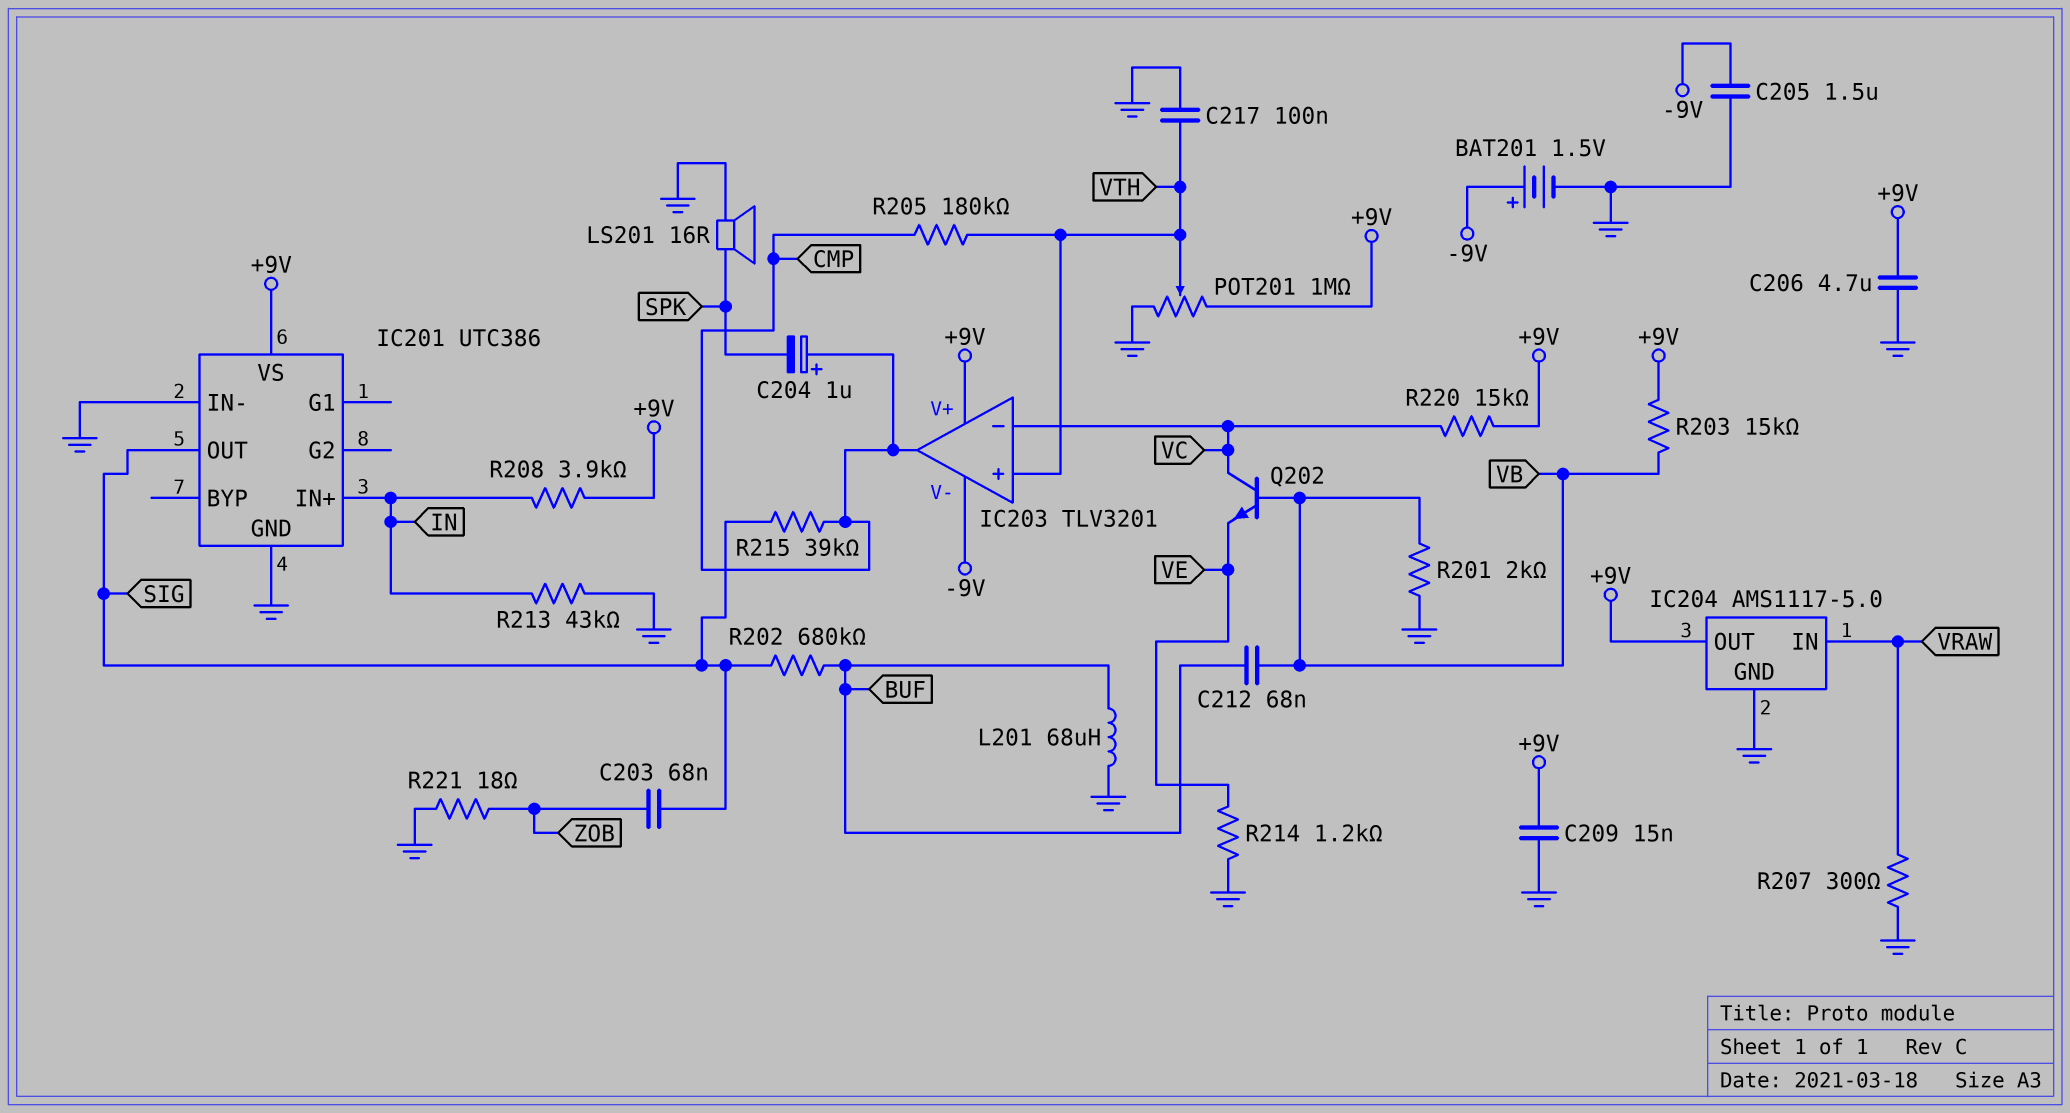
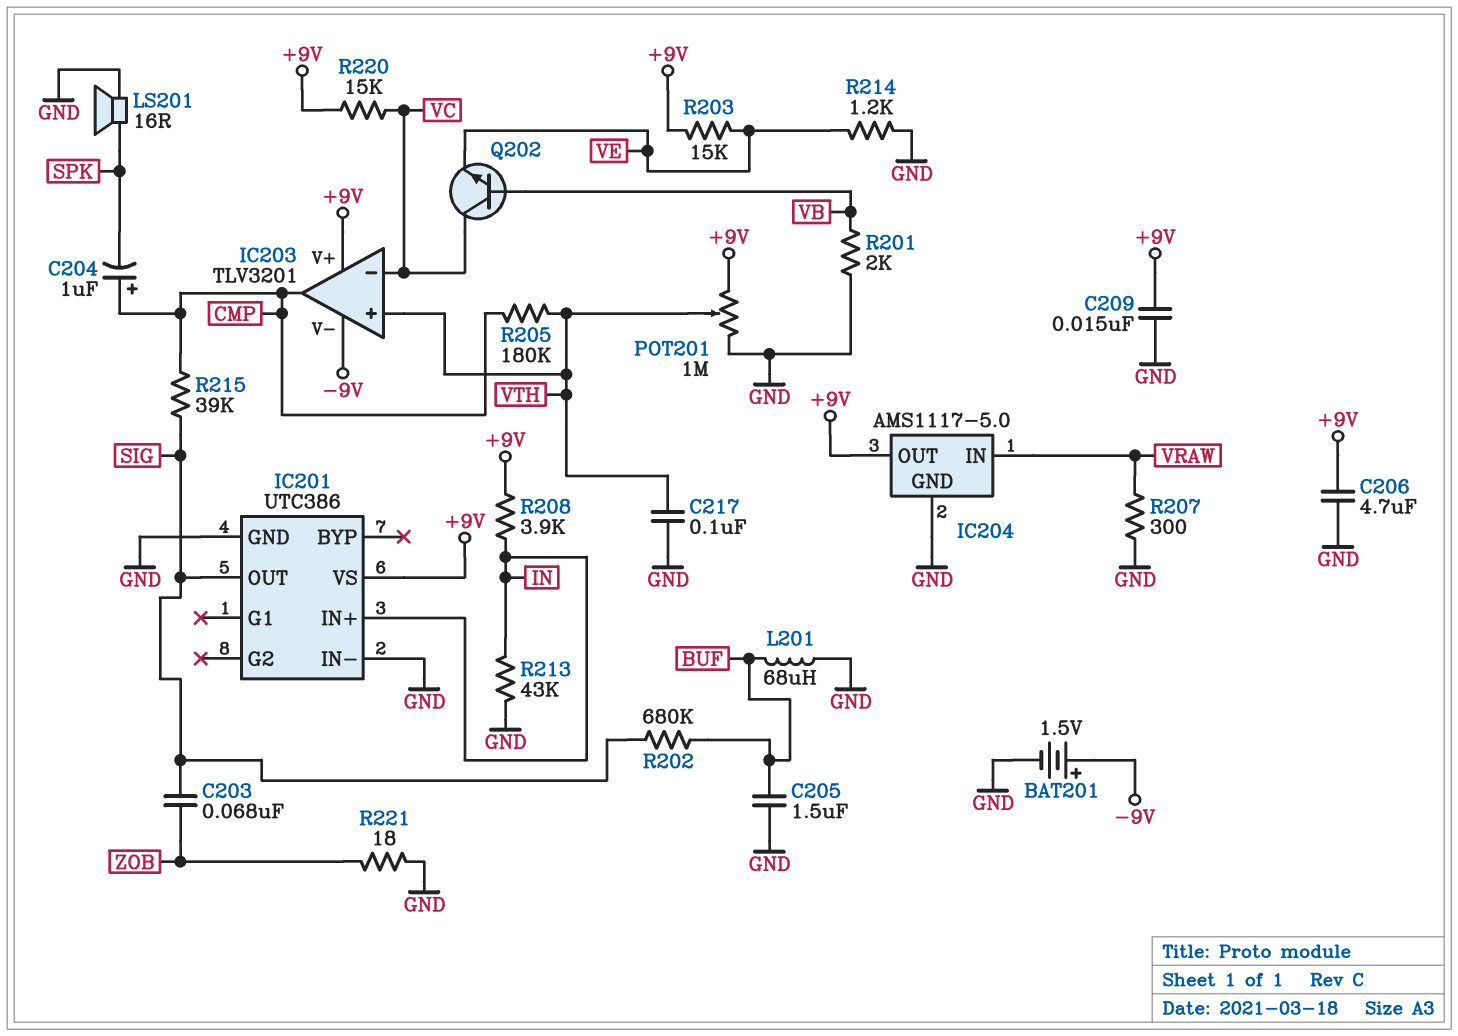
C205: 1.5uF (-9V, GND) -> 1.5uF (BUF, GND)
C212: 68nF (BUF, VB) -> none
R203: 15k (+9V, VB) -> 15k (+9V, VE)

